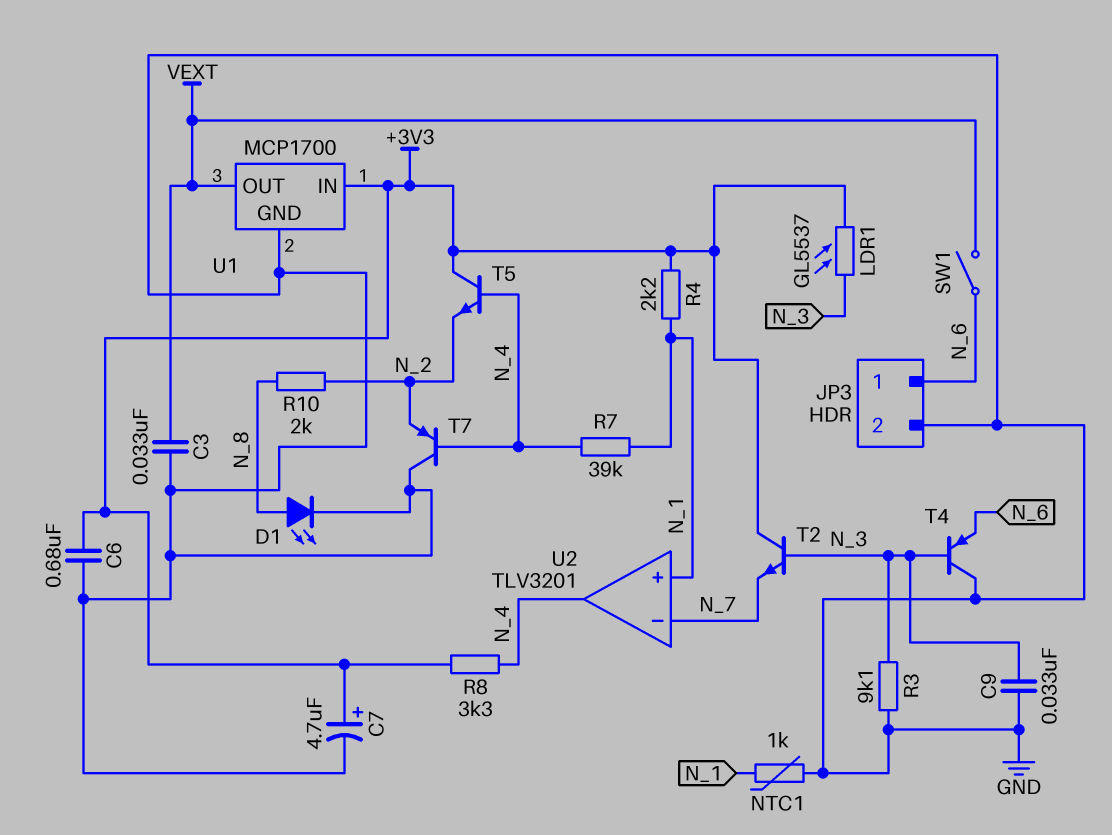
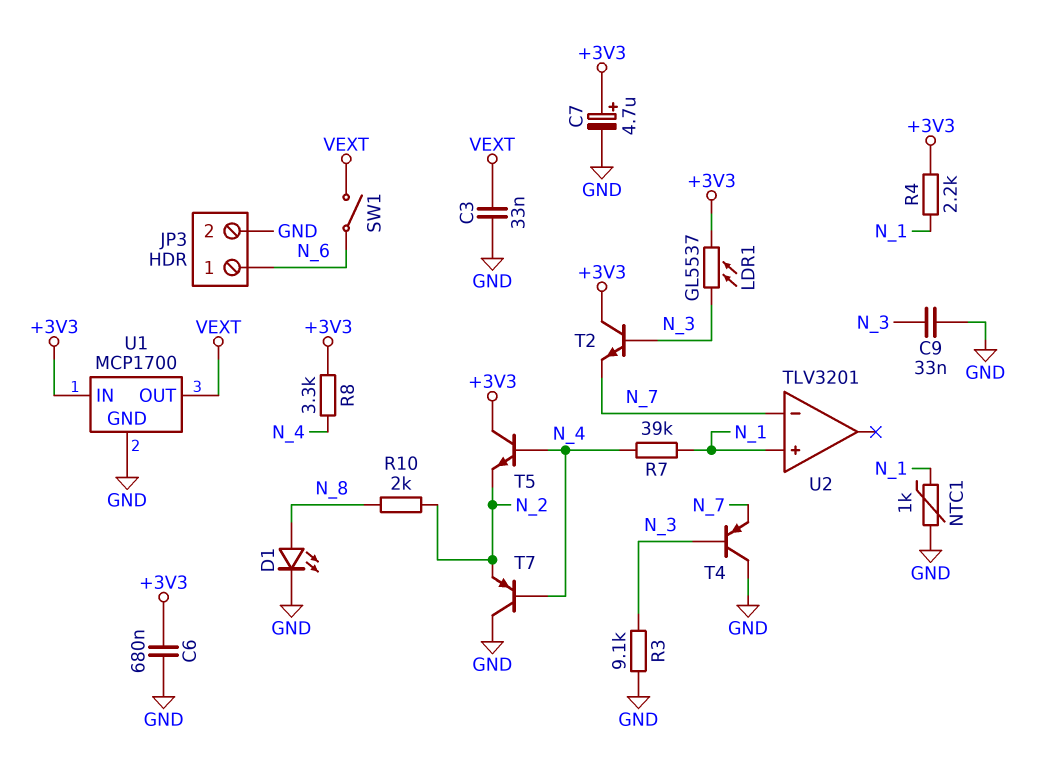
T4: PNP (B N_3, C GND, E N_6) -> PNP (B N_3, C GND, E N_7)
U2 pin out: N_4 -> none

